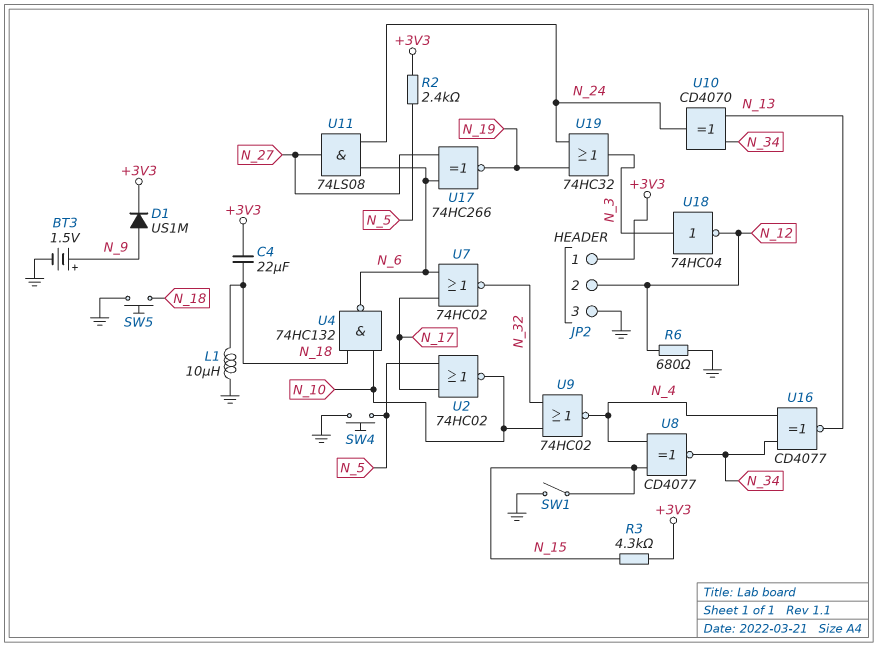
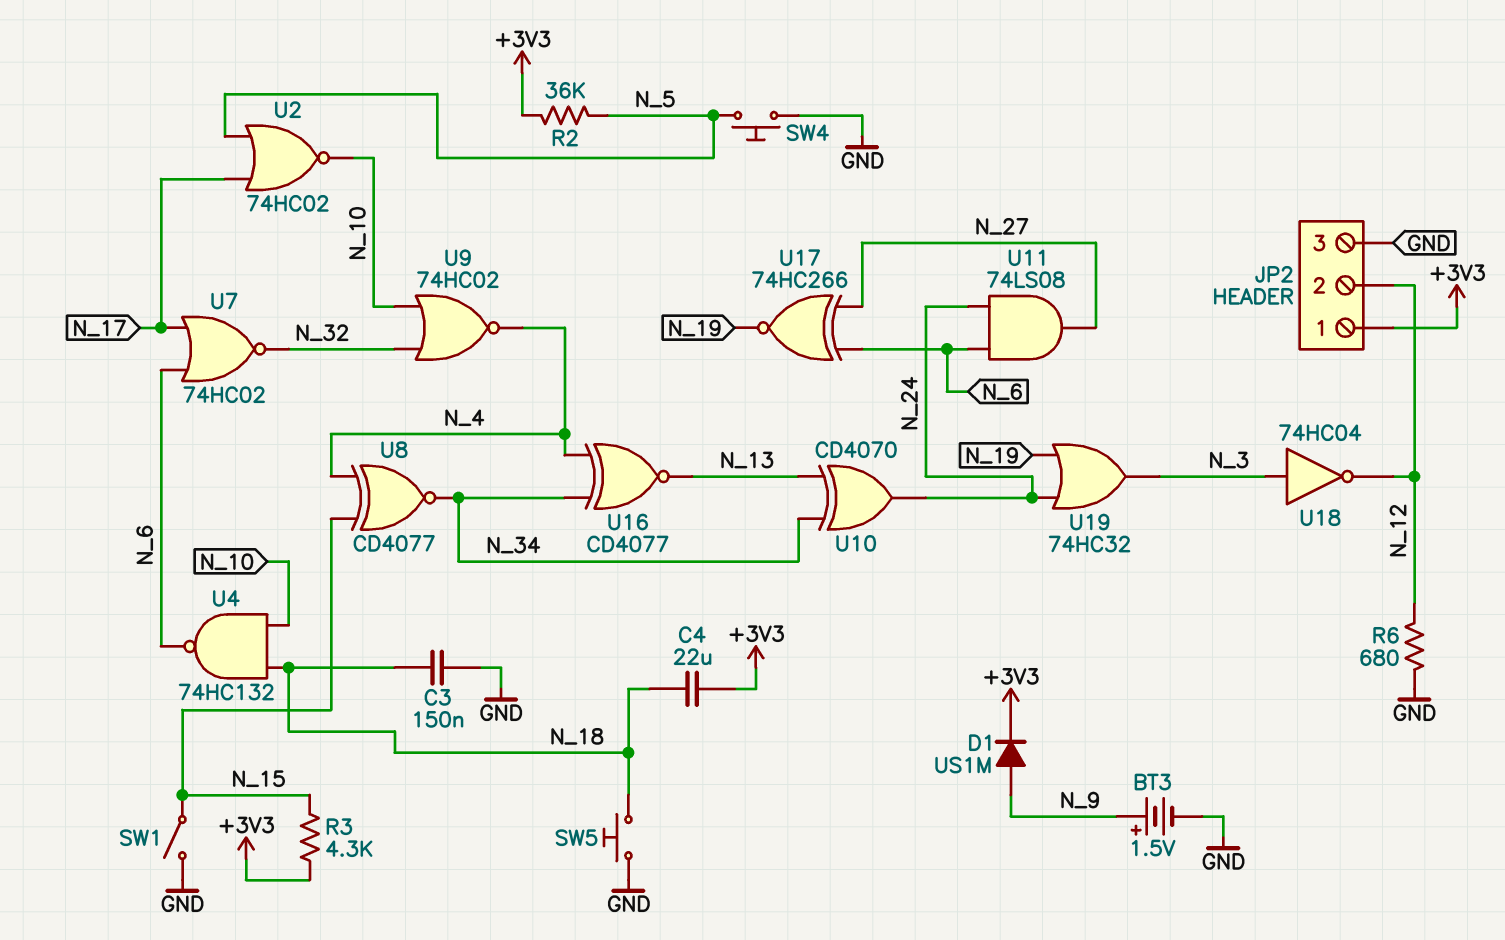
C3: none -> 150nF (GND, N_18)
L1: 10uH (GND, N_18) -> none
R2: 2.4k (+3V3, N_5) -> 36k (+3V3, N_5)

